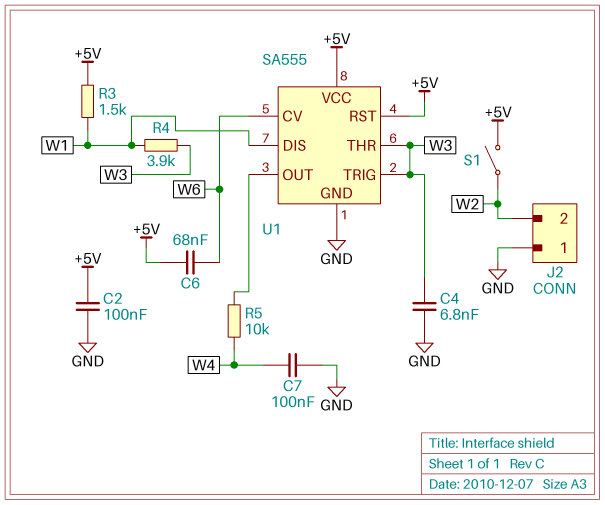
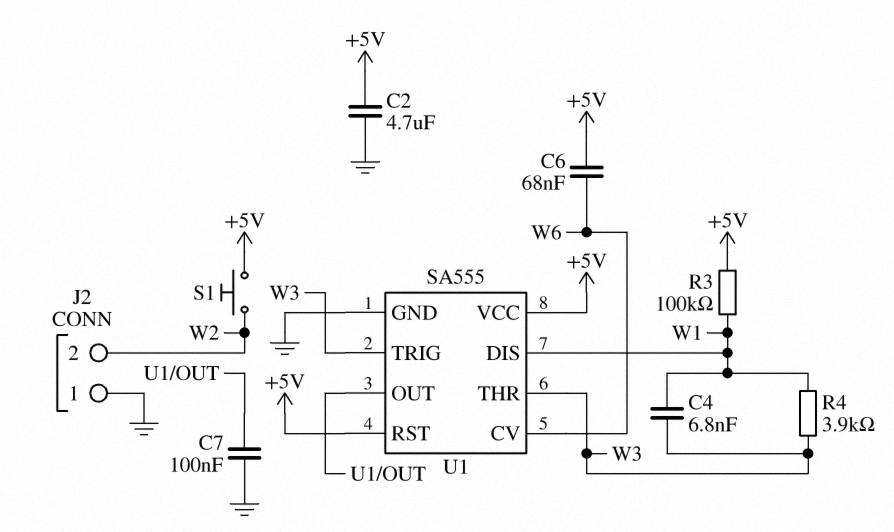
C2: 100nF (+5V, GND) -> 4.7uF (+5V, GND)
C4: 6.8nF (GND, W3) -> 6.8nF (W1, W3)
C7: 100nF (GND, W4) -> 100nF (GND, U1/OUT)
R3: 1.5k (+5V, W1) -> 100k (+5V, W1)
R5: 10k (U1/OUT, W4) -> none
S1: switch (+5V, W2) -> button (+5V, W2)

